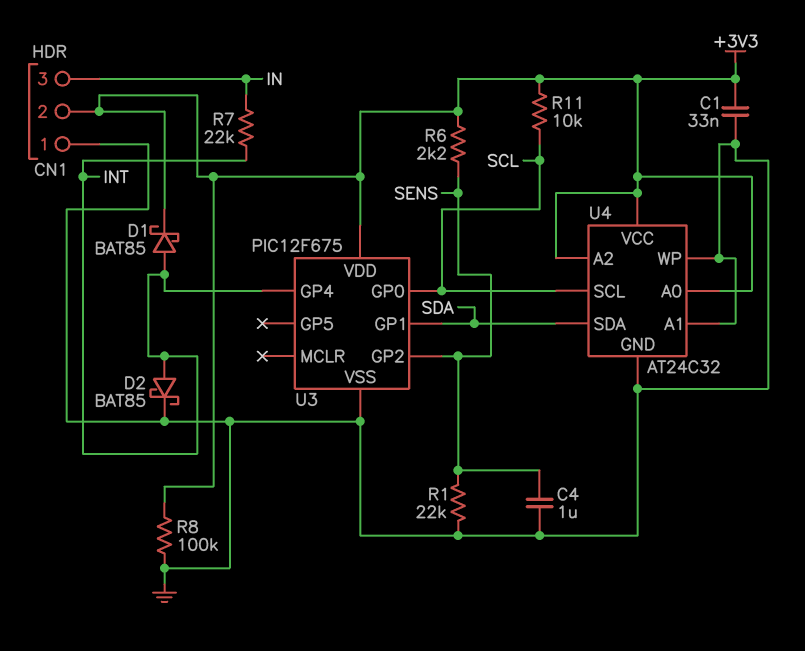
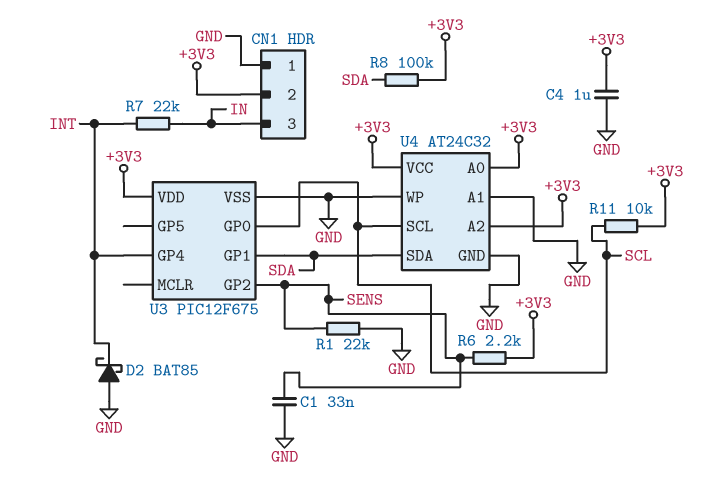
C1: 33nF (+3V3, GND) -> 33nF (GND, SENS)
C4: 1uF (GND, SENS) -> 1uF (+3V3, GND)
D1: schottky BAT85 (A INT, K +3V3) -> none
D2: schottky BAT85 (A INT, K GND) -> schottky BAT85 (A GND, K INT)
R8: 100k (+3V3, GND) -> 100k (+3V3, SDA)

